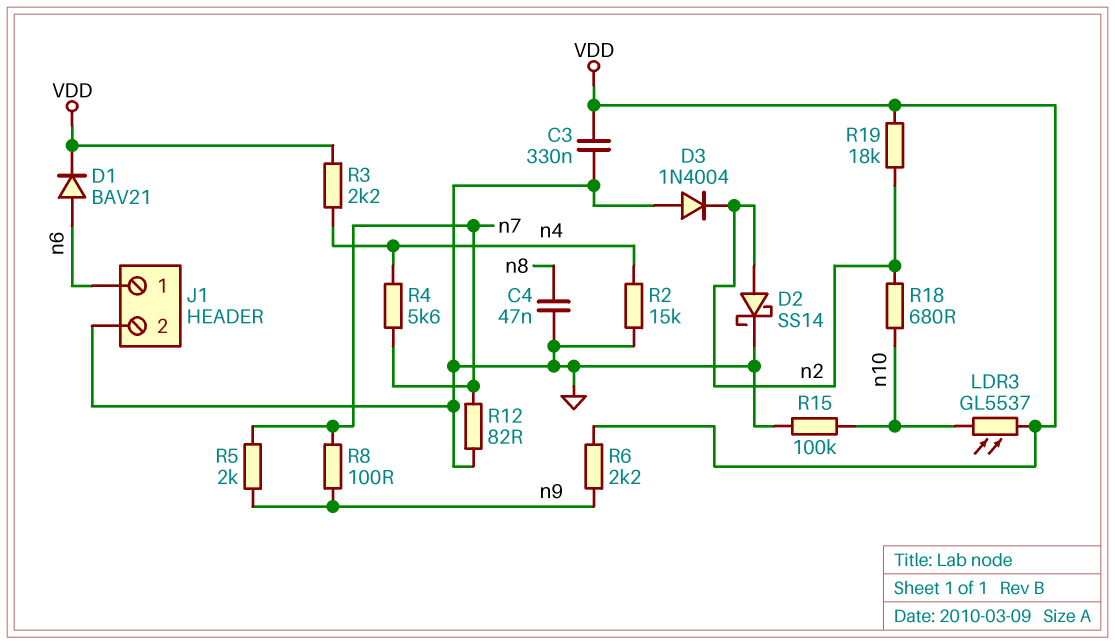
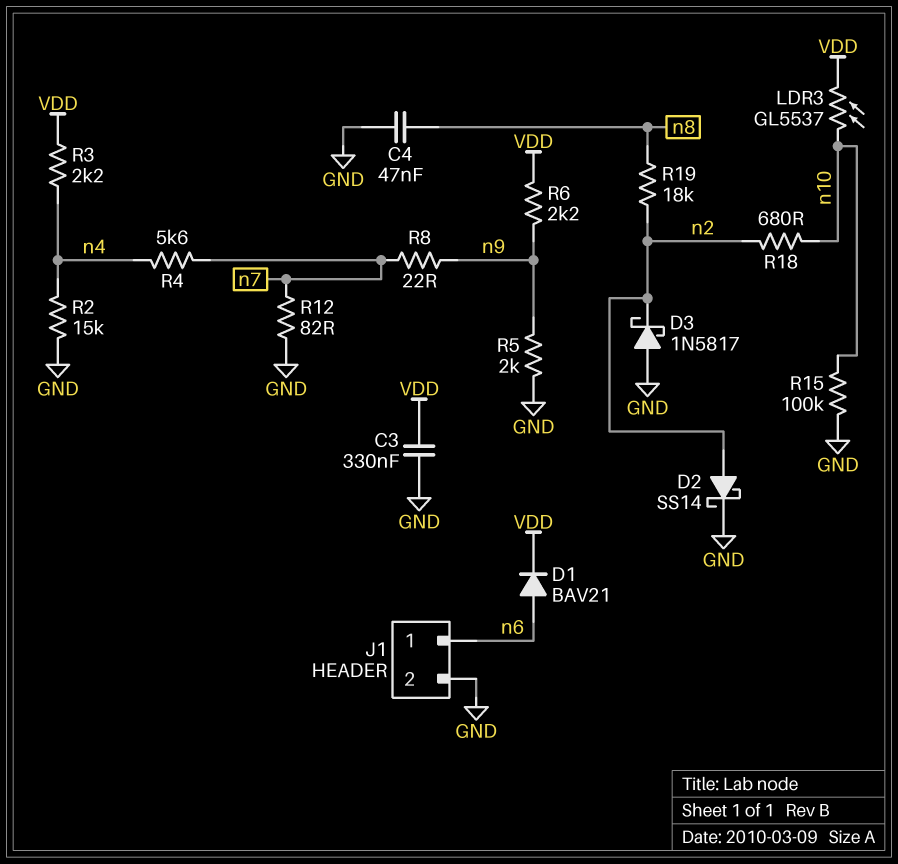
D3: diode 1N4004 (A GND, K n2) -> schottky 1N5817 (A GND, K n2)
R5: 2k (n7, n9) -> 2k (GND, n9)
R8: 100 (n7, n9) -> 22 (n7, n9)
R19: 18k (VDD, n2) -> 18k (n2, n8)

